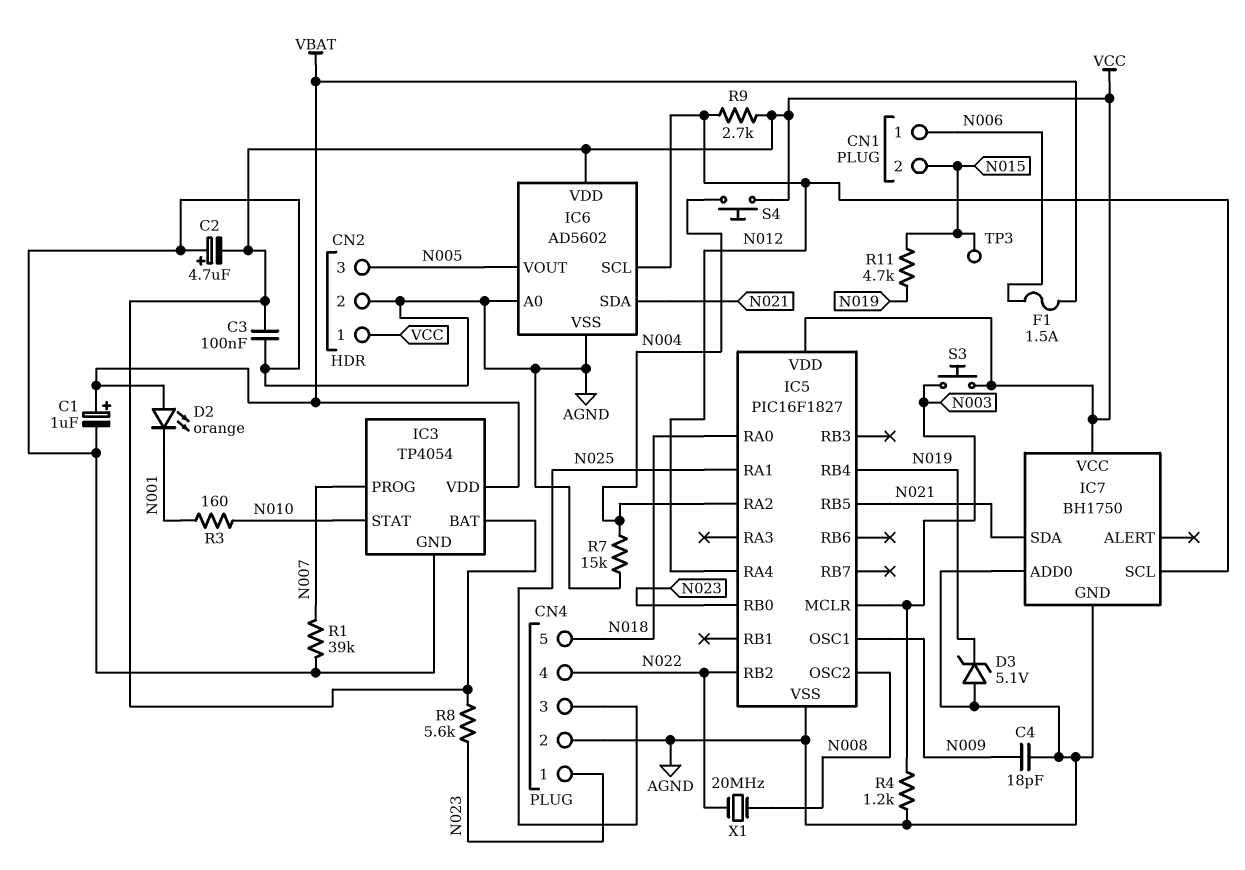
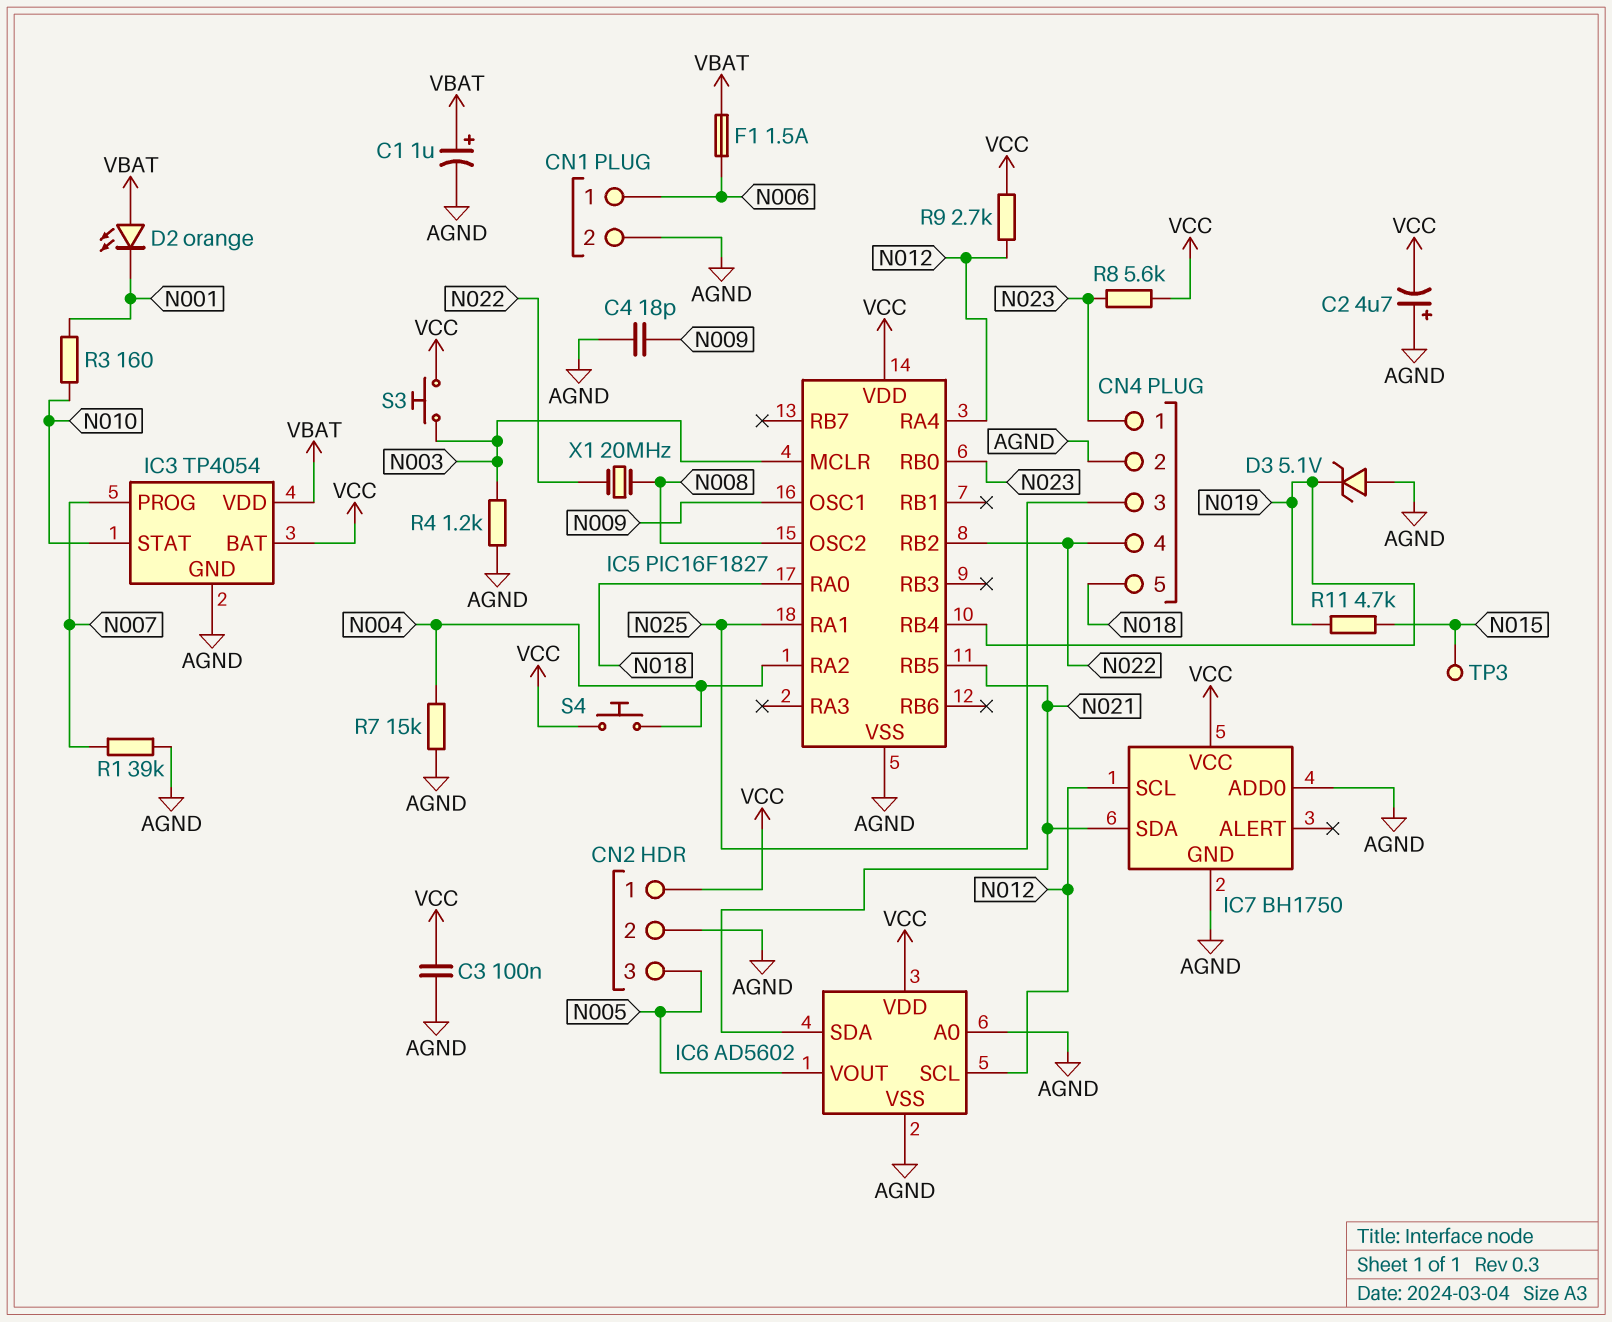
CN1 pin 2: N015 -> AGND

